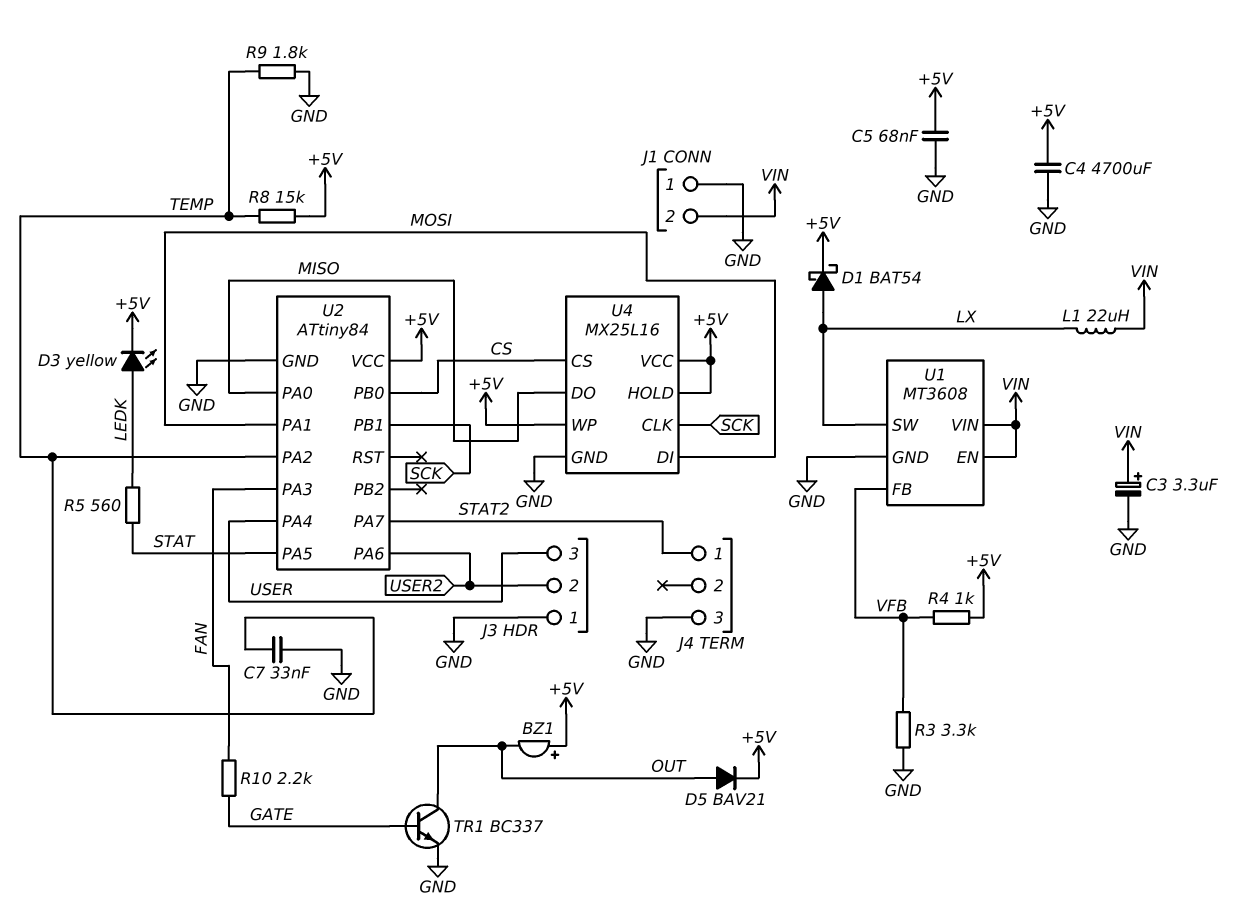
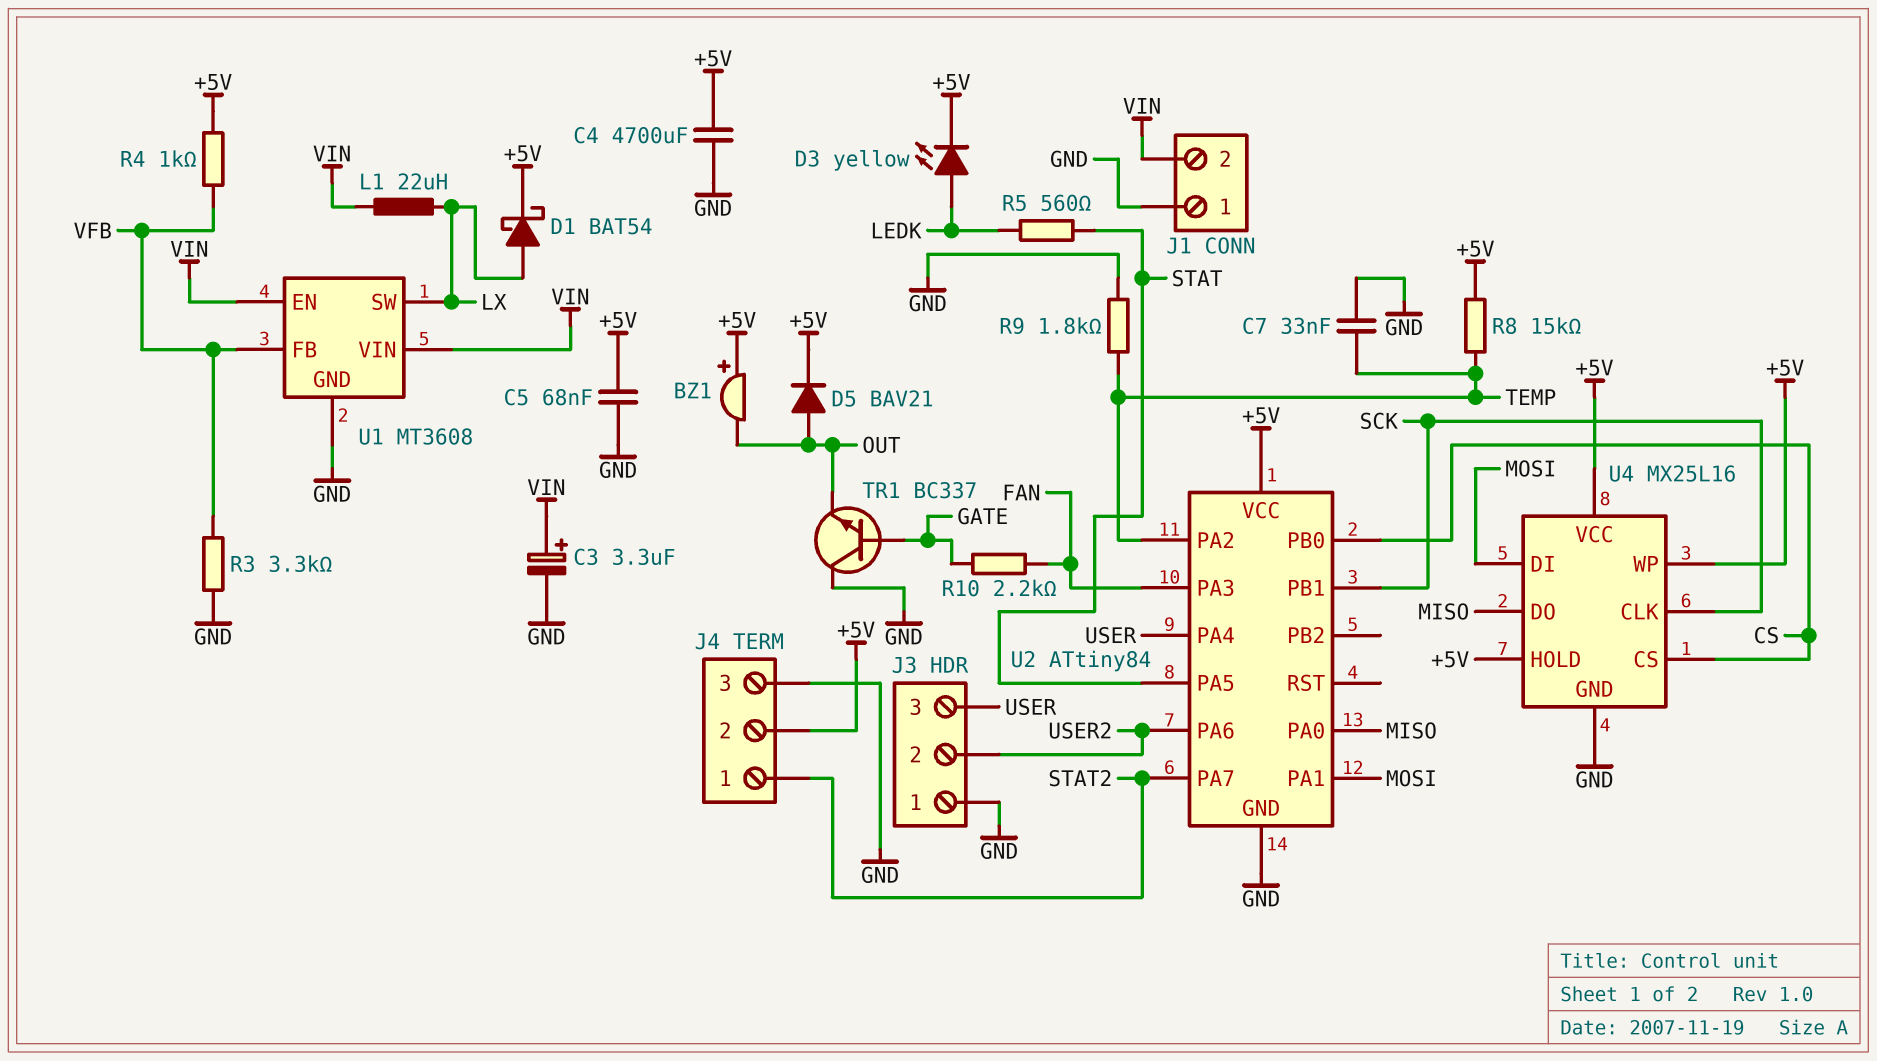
J4 pin 2: none -> +5V
TR1: NPN BC337 (B GATE, C OUT, E GND) -> NPN BC337 (B GATE, C GND, E OUT)

